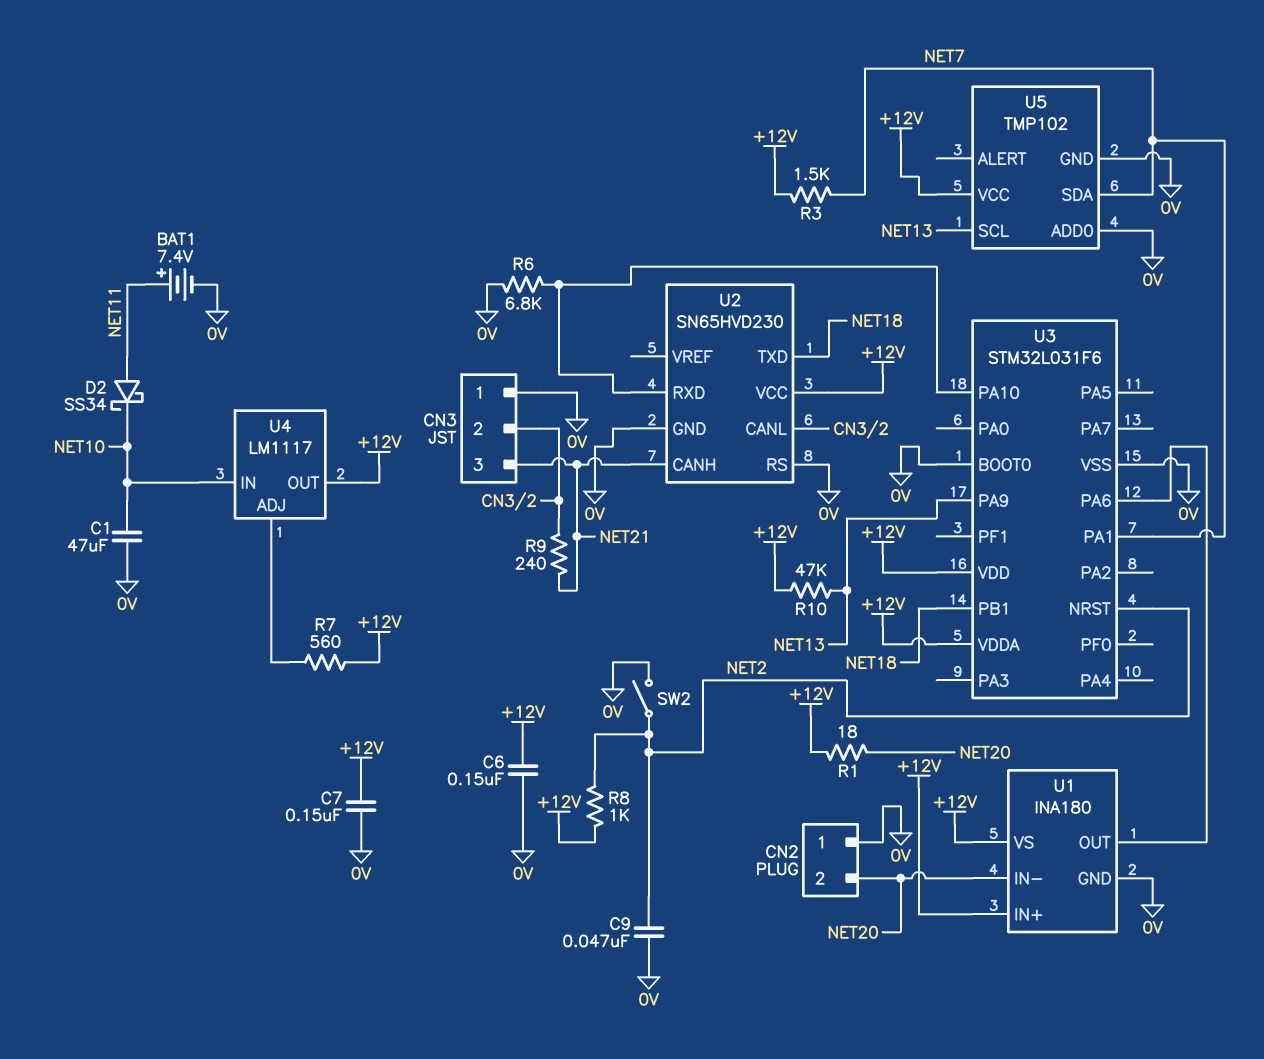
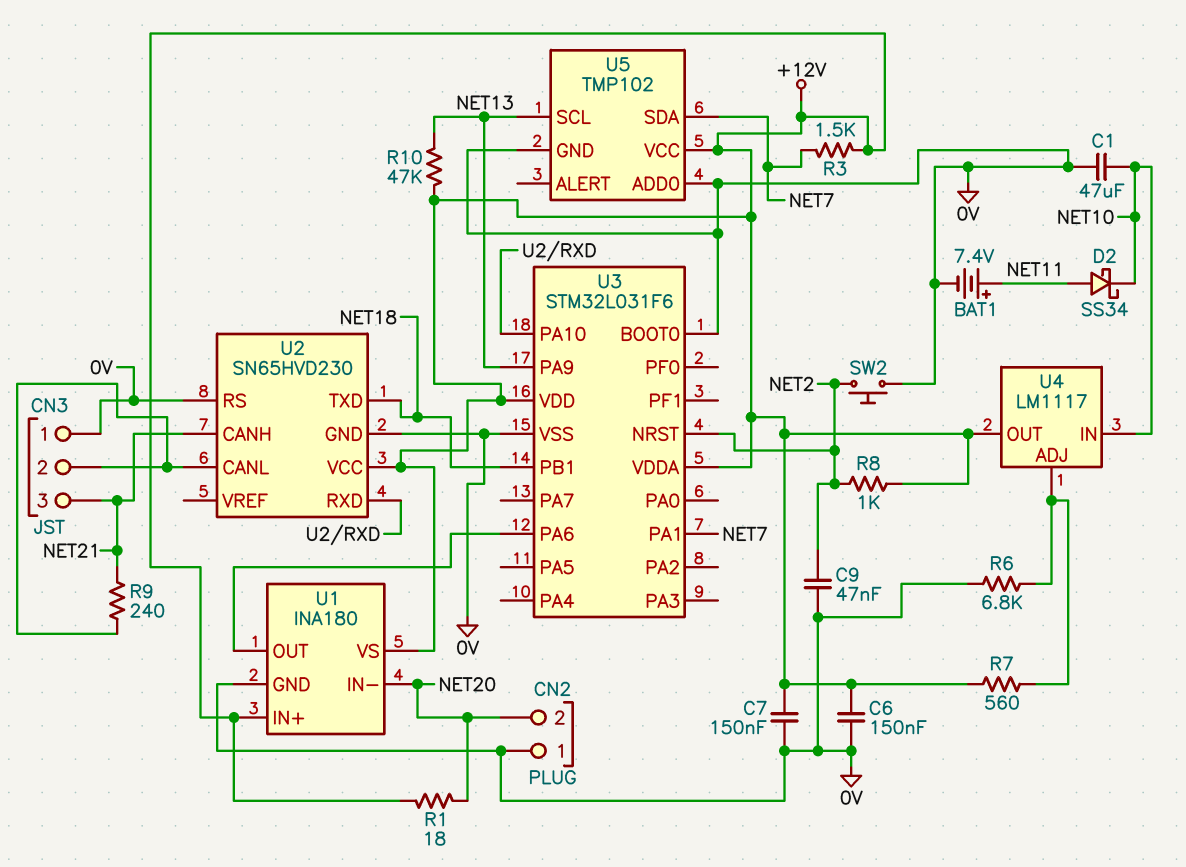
R6: 6.8k (0V, U2/RXD) -> 6.8k (0V, U4/ADJ)
SW2: switch (0V, NET2) -> button (0V, NET2)

